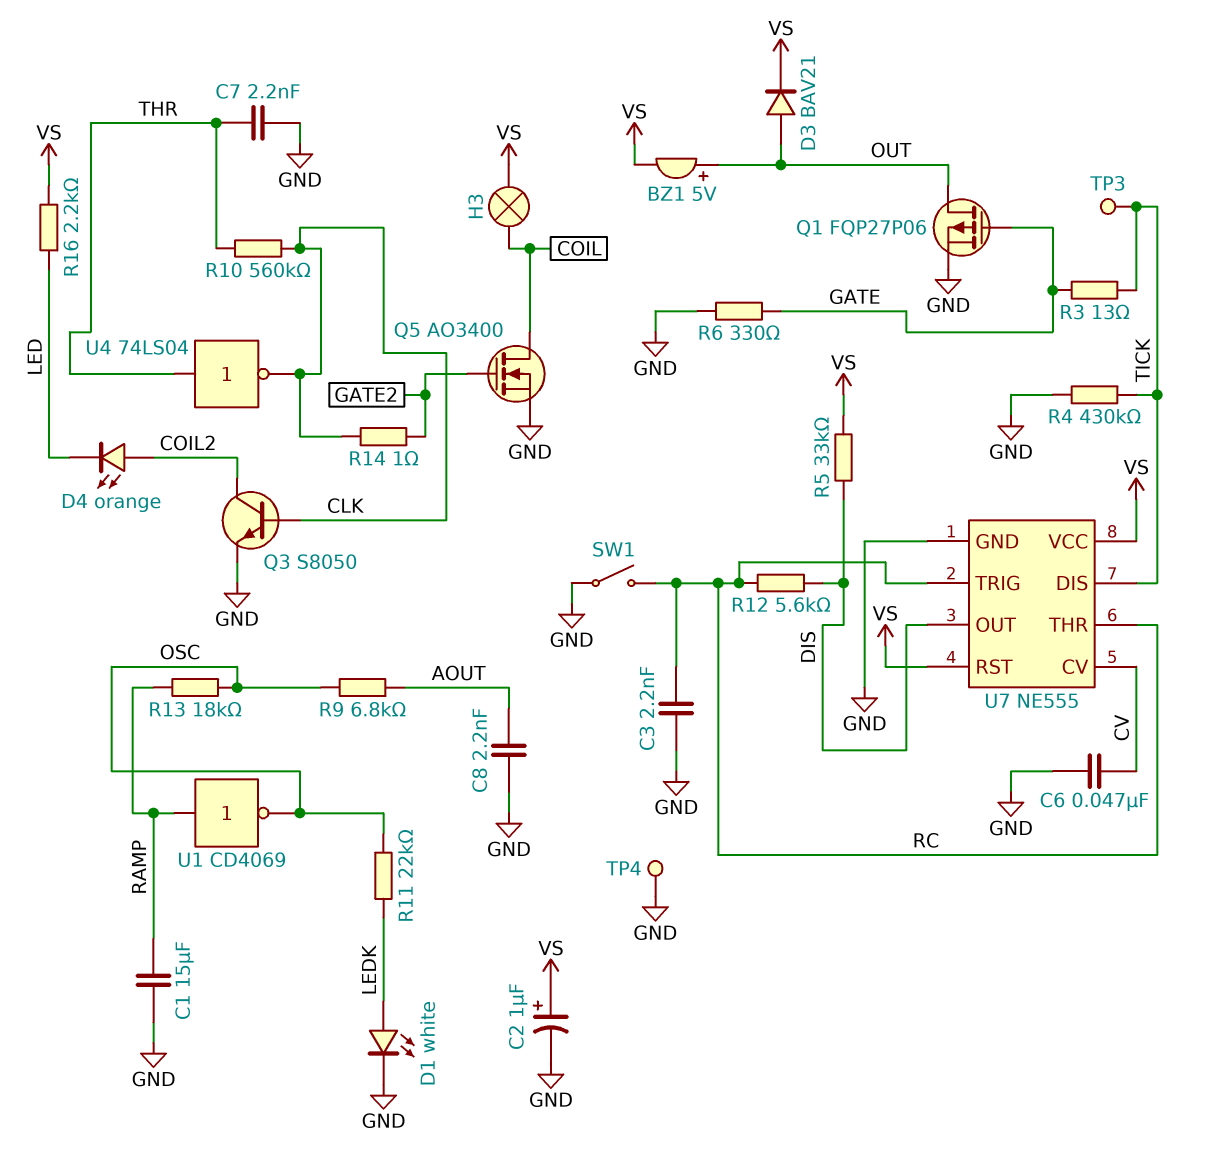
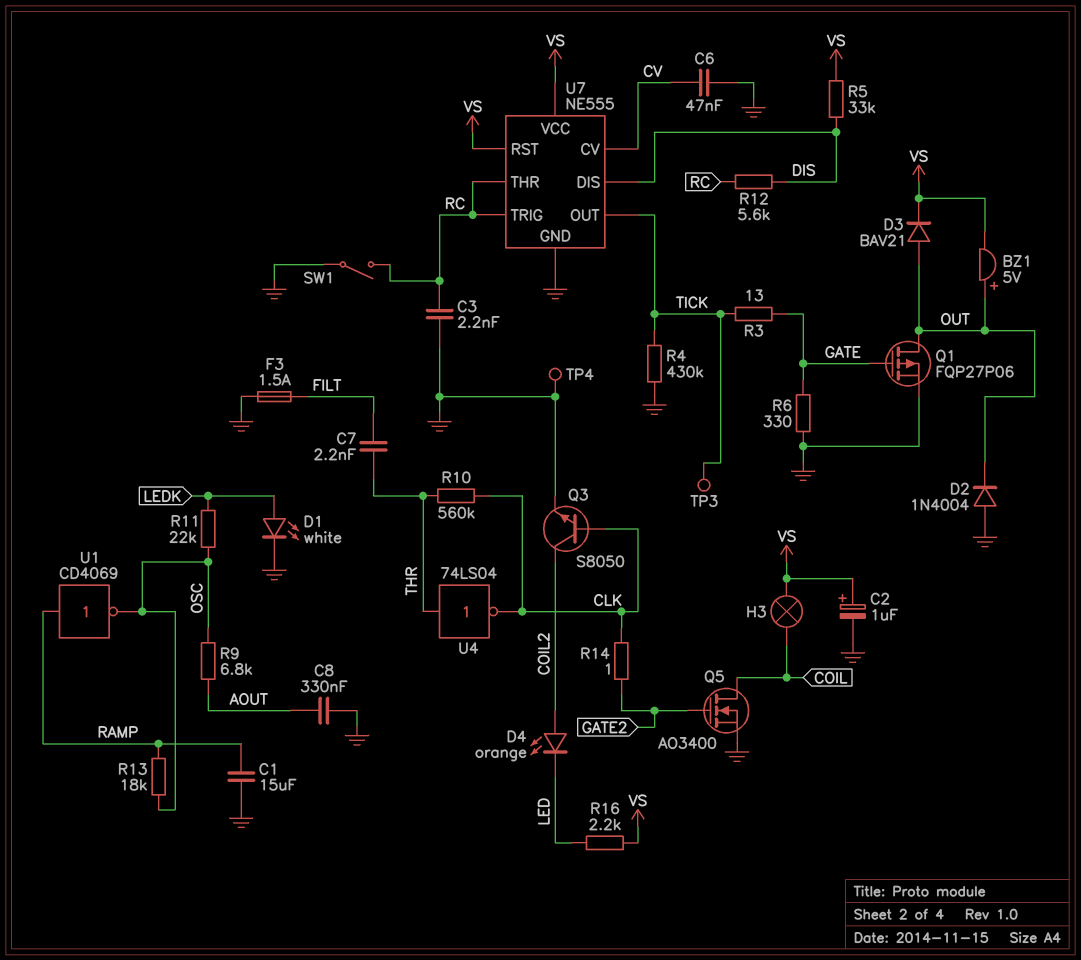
C7: 2.2nF (GND, THR) -> 2.2nF (FILT, THR)
C8: 2.2nF (AOUT, GND) -> 330nF (AOUT, GND)
D2: none -> diode 1N4004 (A GND, K OUT)
F3: none -> 1.5A (FILT, GND)
U7 pin DIS: TICK -> DIS
U7 pin OUT: DIS -> TICK

